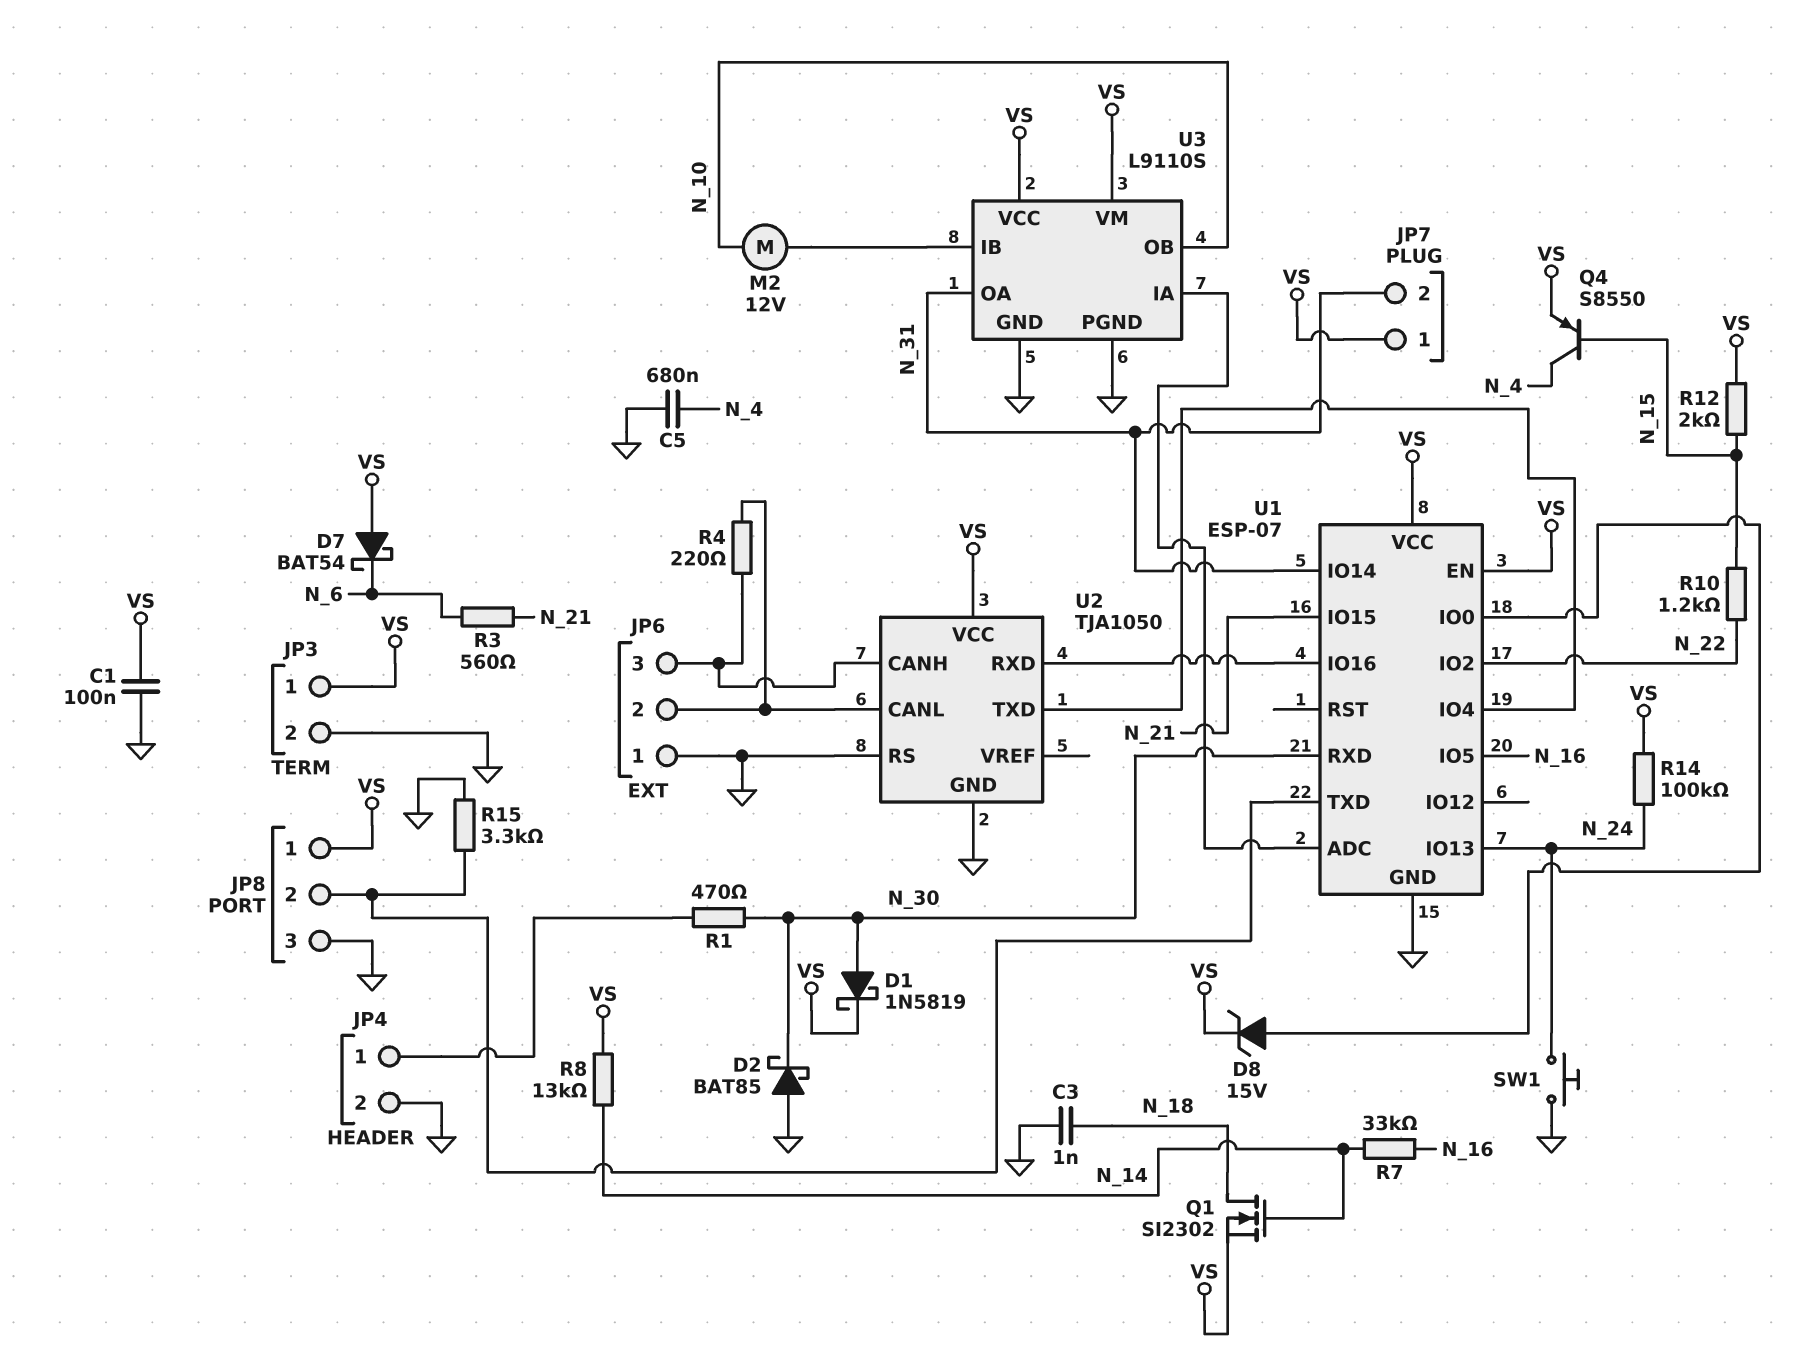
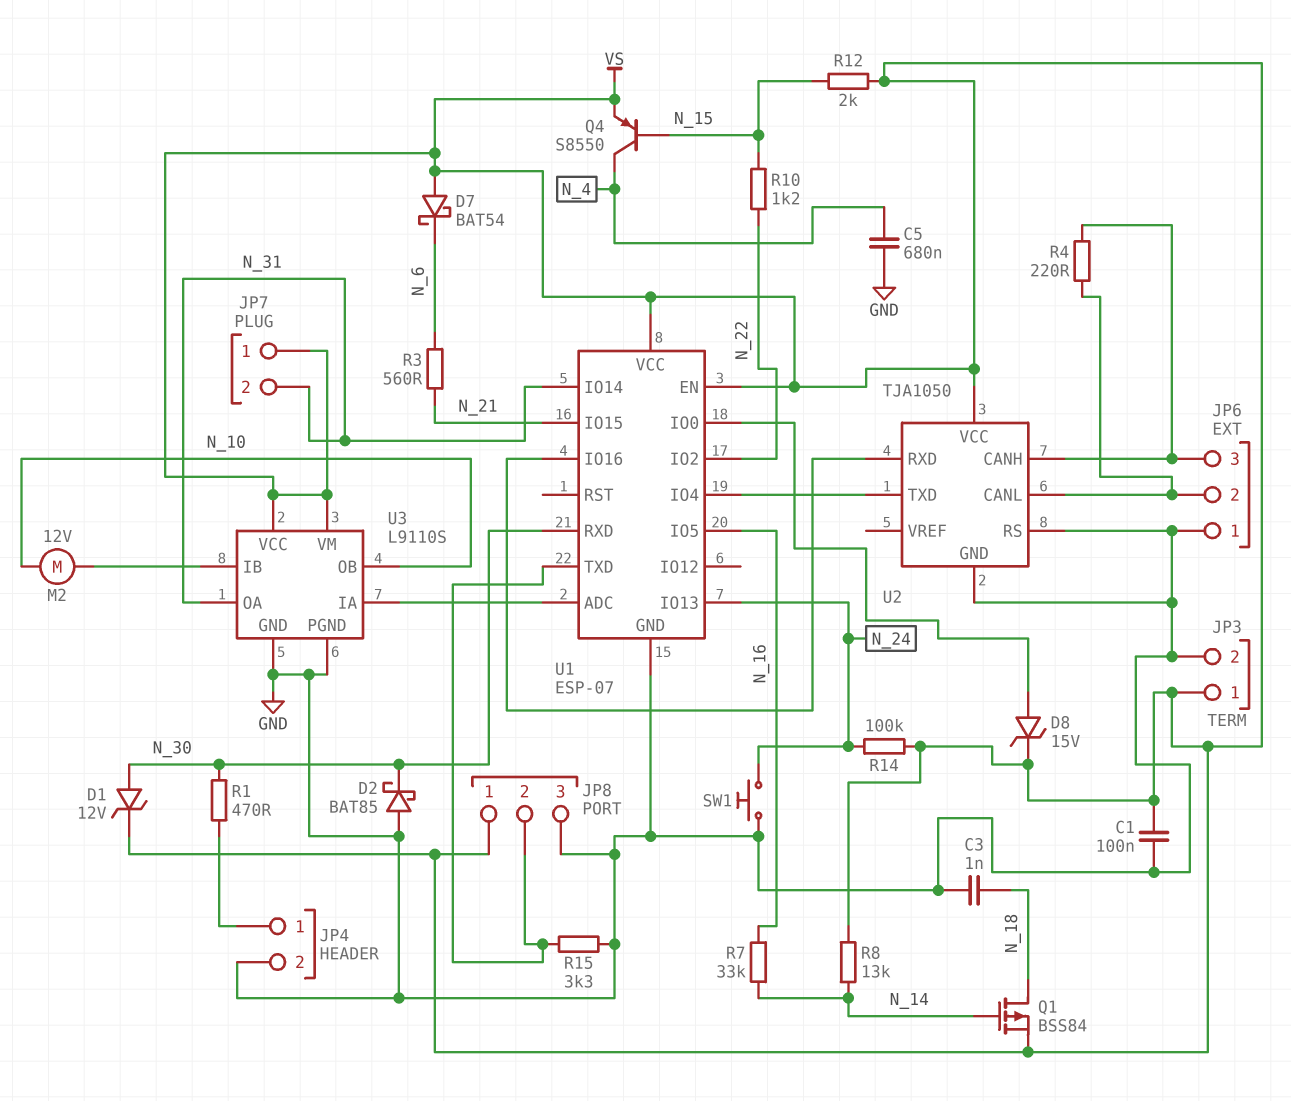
D1: schottky 1N5819 (A N_30, K VS) -> zener 12V (A N_30, K VS)
Q1: NMOS SI2302 (G N_14, D N_18, S VS) -> PMOS BSS84 (G N_14, D N_18, S VS)

